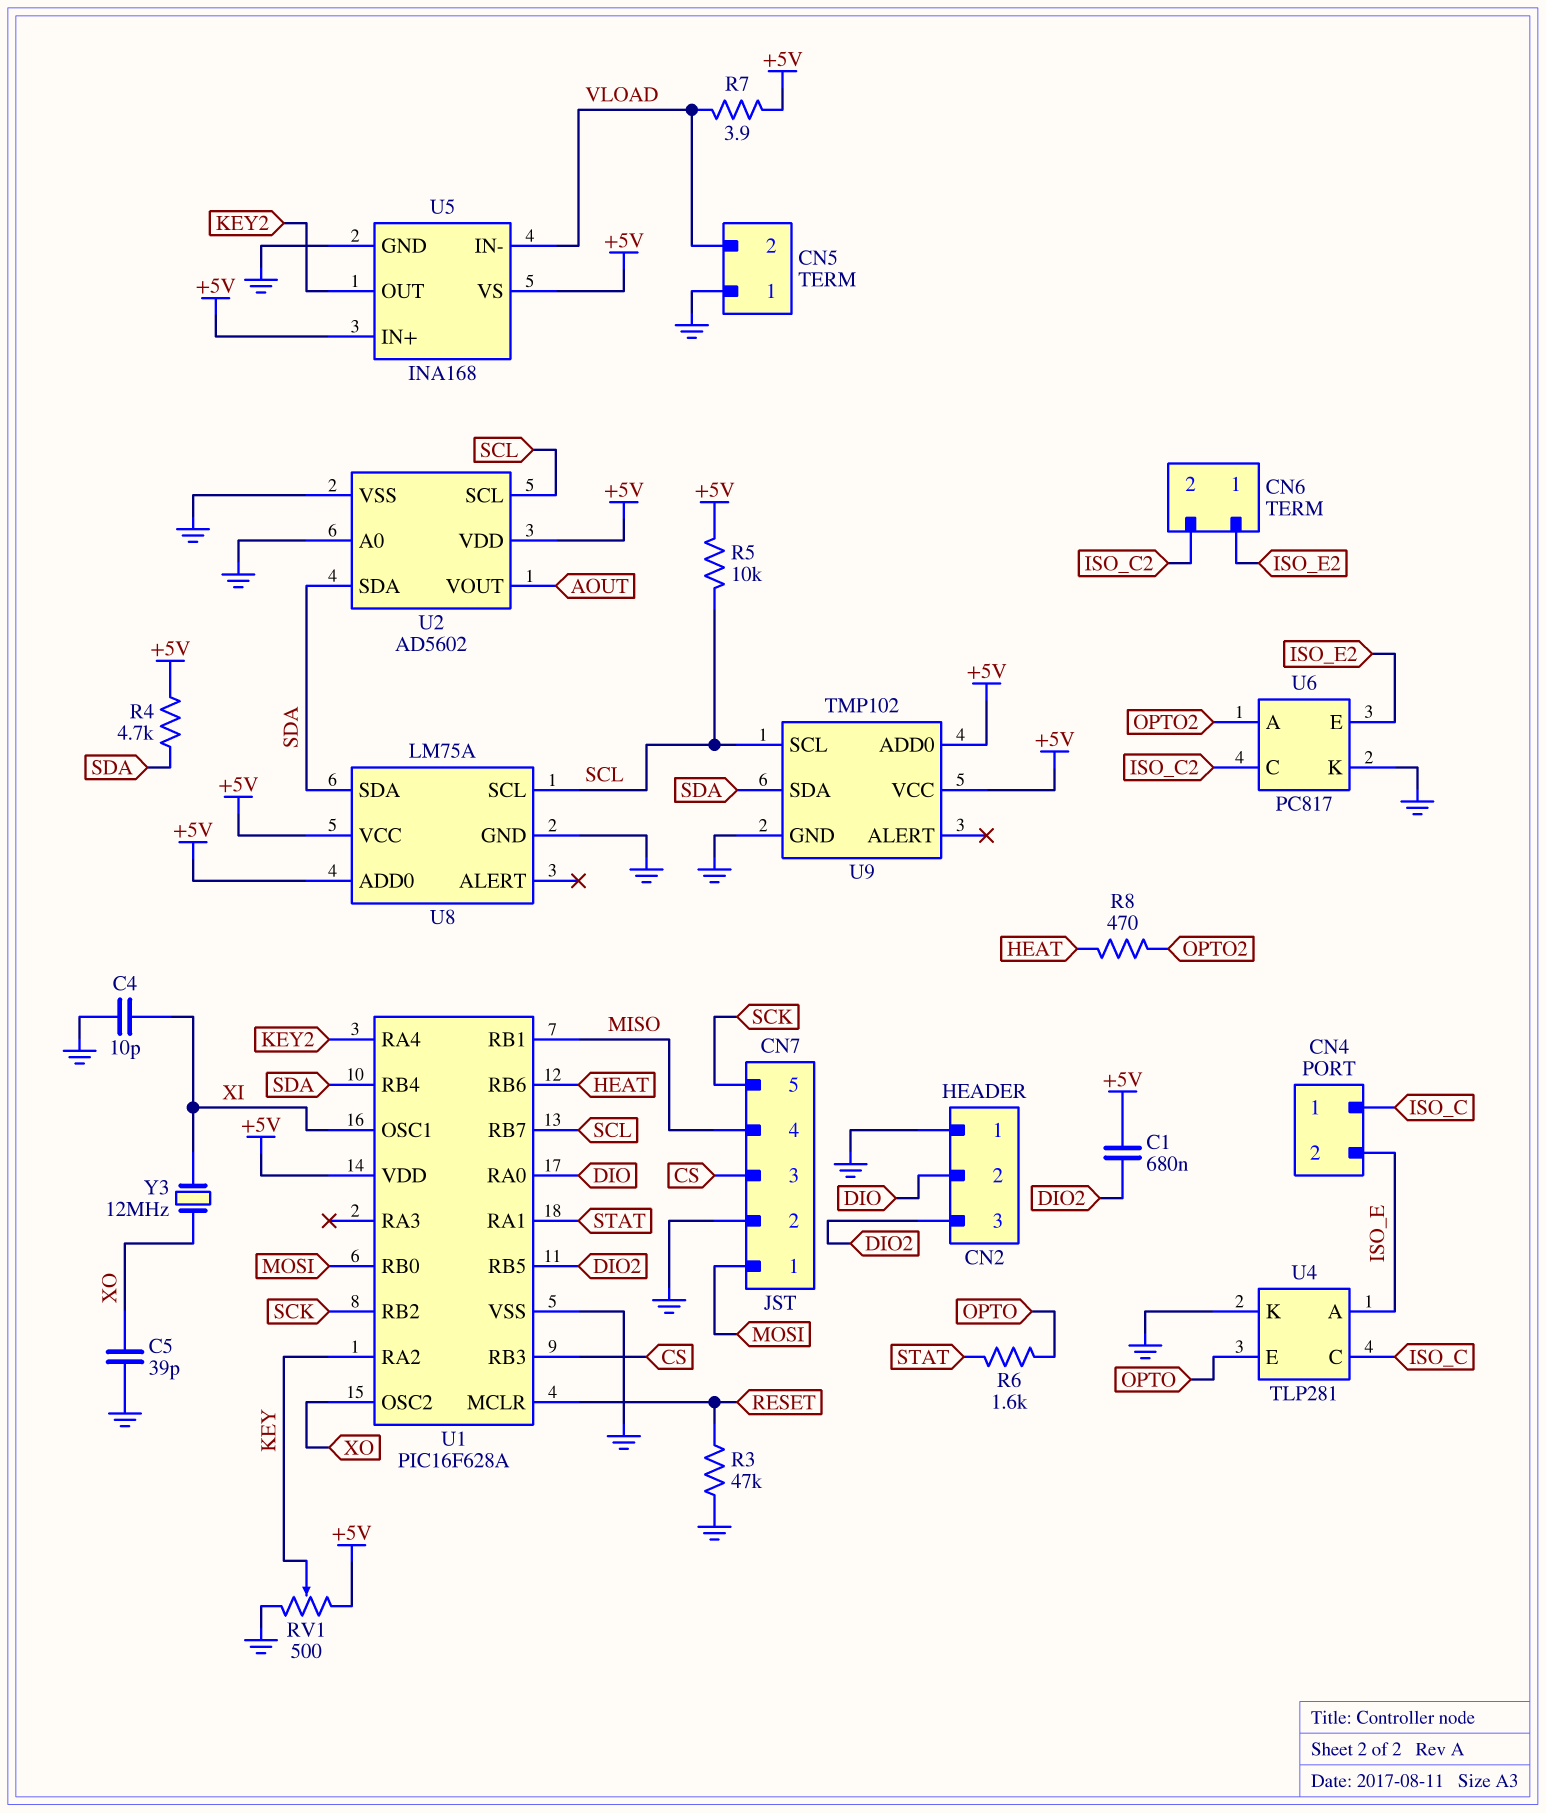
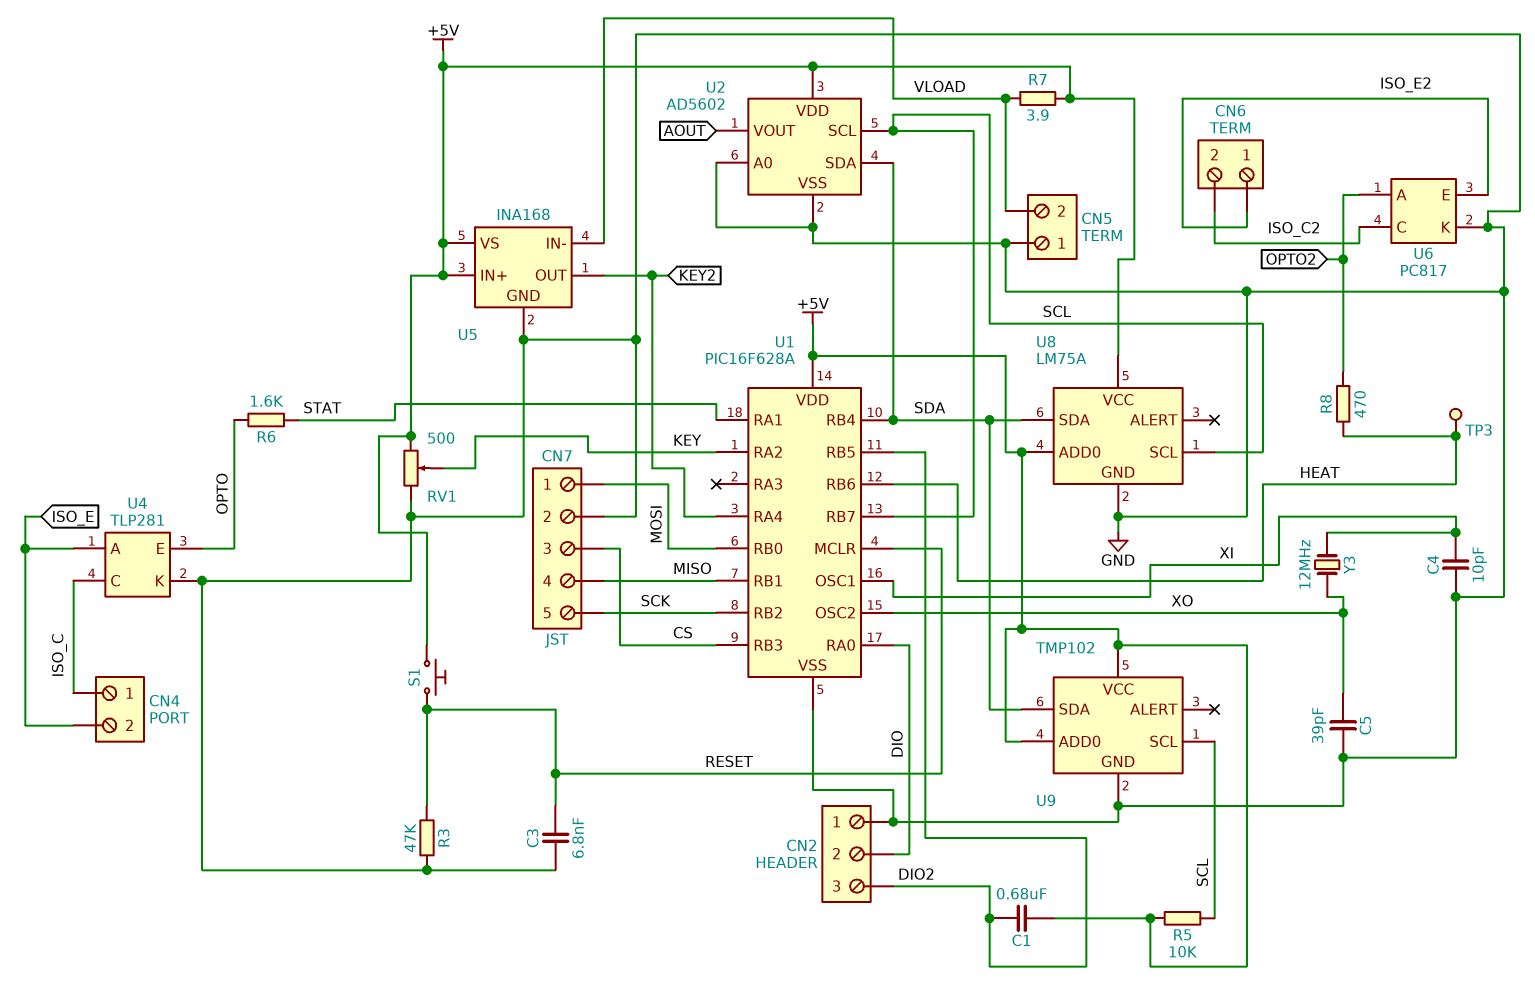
C3: none -> 6.8nF (GND, RESET)
R4: 4.7k (+5V, SDA) -> none
S1: none -> button (+5V, RESET)
TP3: none -> test point (HEAT)

